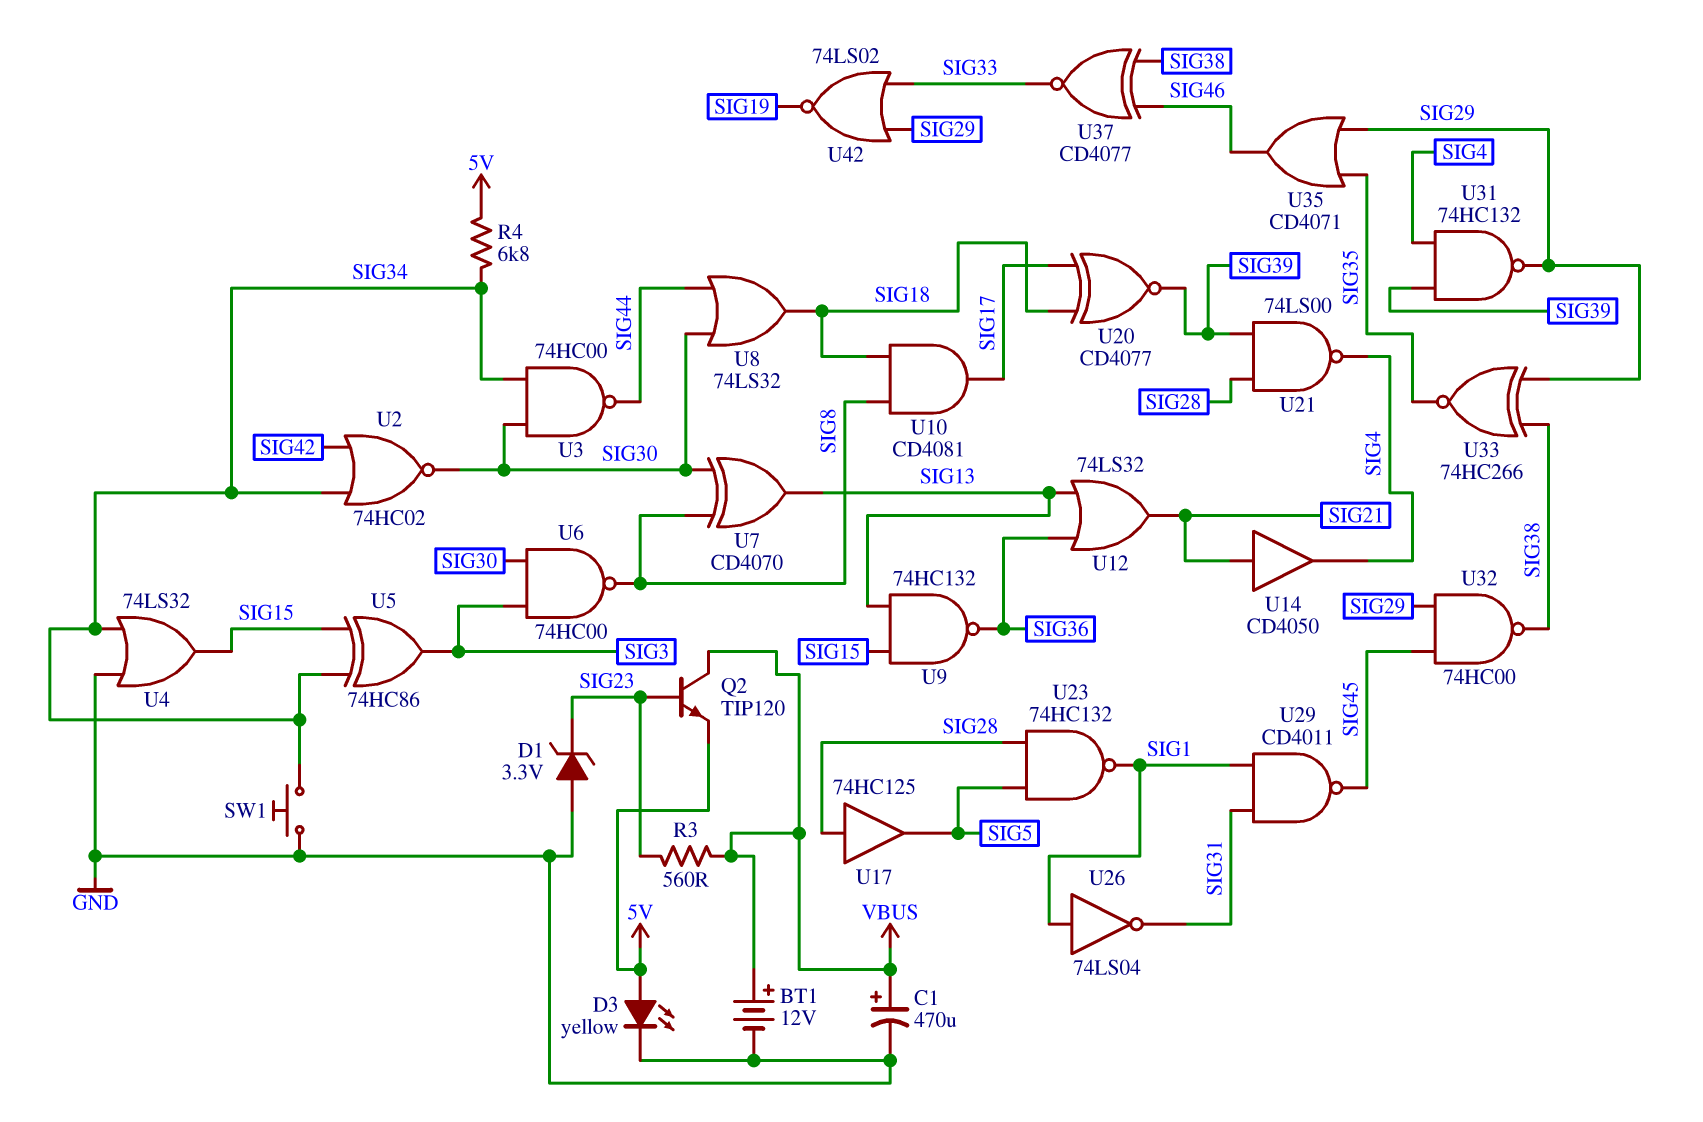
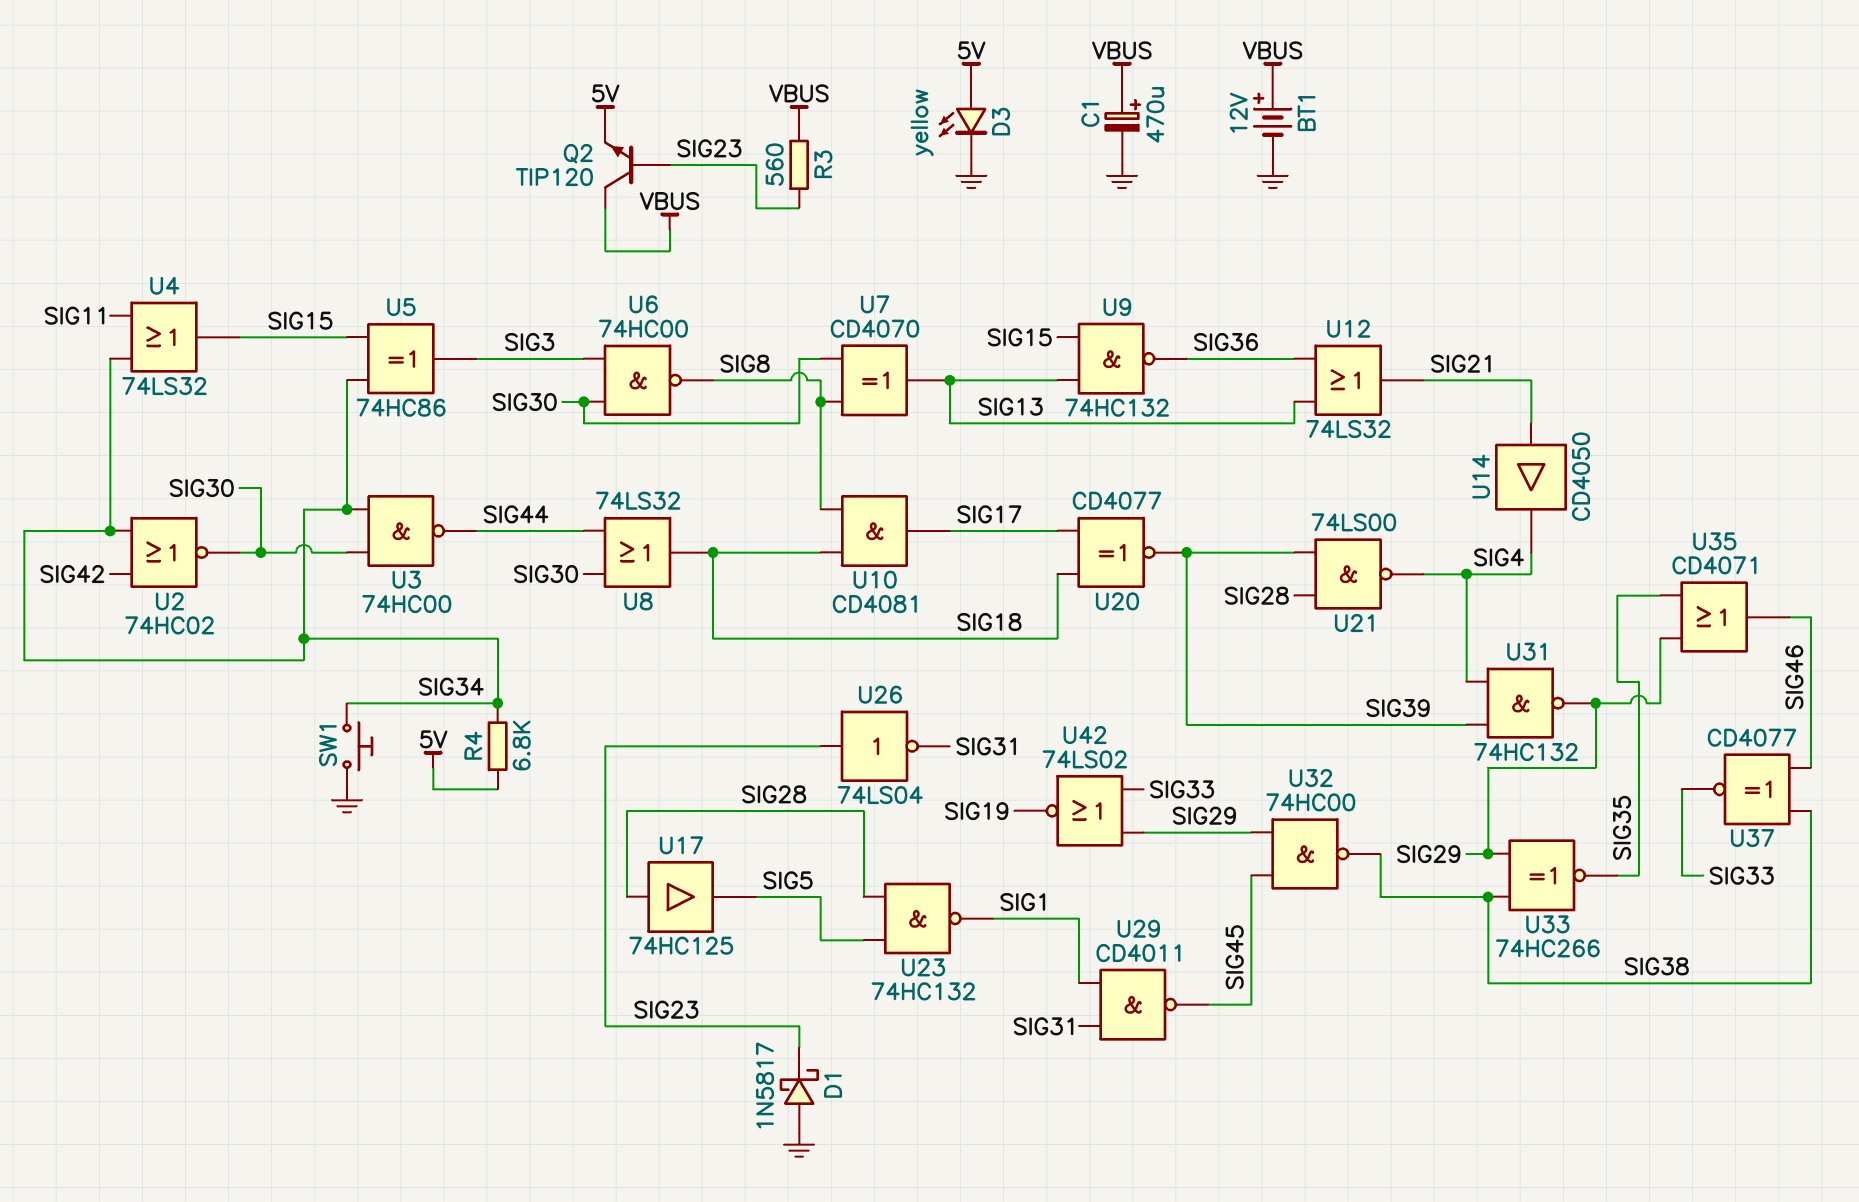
D1: zener 3.3V (A GND, K SIG23) -> schottky 1N5817 (A GND, K SIG23)
U4: OR 74LS32 (in GND, in SIG34, out SIG15) -> OR 74LS32 (in SIG11, in SIG34, out SIG15)
U26: NOT 74LS04 (in SIG1, out SIG31) -> NOT 74LS04 (in SIG23, out SIG31)

